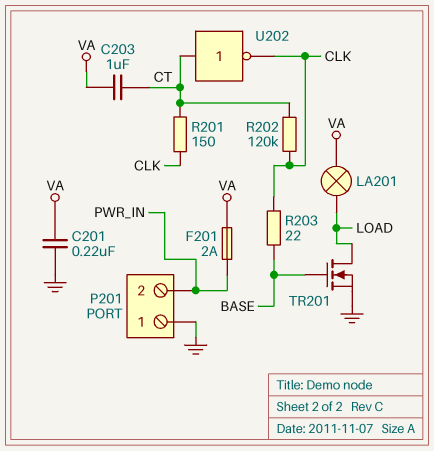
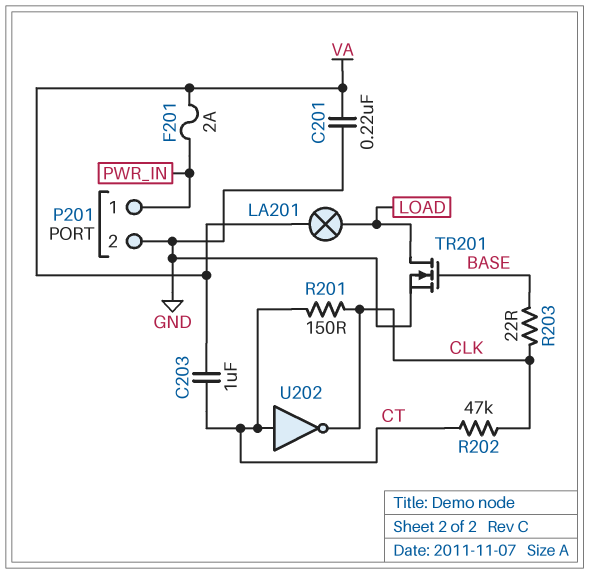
P201 pin 1: GND -> PWR_IN
P201 pin 2: PWR_IN -> GND
R202: 120k (CLK, CT) -> 47k (CLK, CT)

